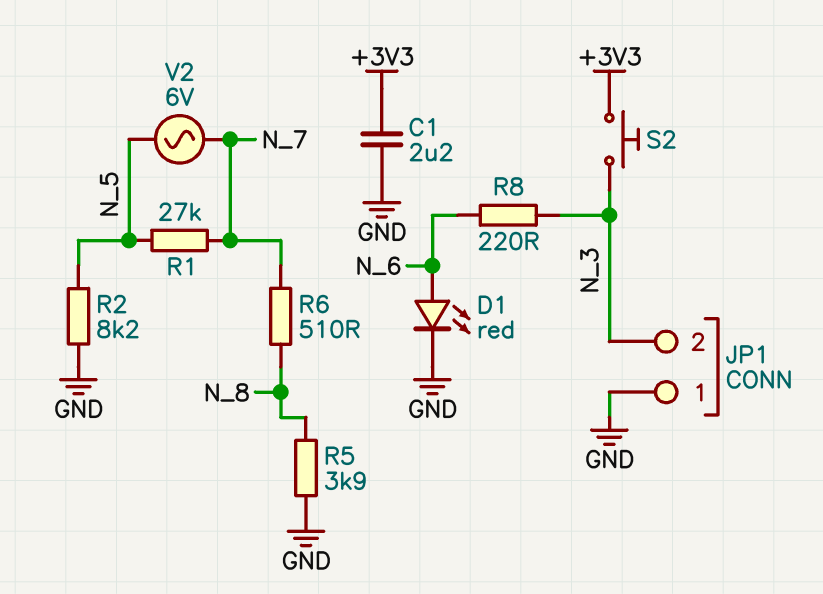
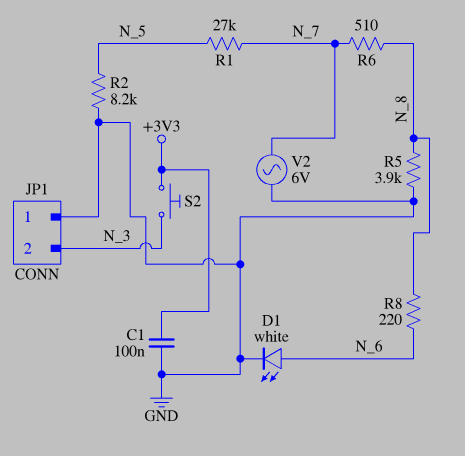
C1: 2.2uF (+3V3, GND) -> 100nF (+3V3, GND)
D1: LED red (A N_6, K GND) -> LED white (A N_6, K GND)
R8: 220 (N_3, N_6) -> 220 (N_6, N_8)
V2: AC 6V (N_5, N_7) -> AC 6V (GND, N_7)

